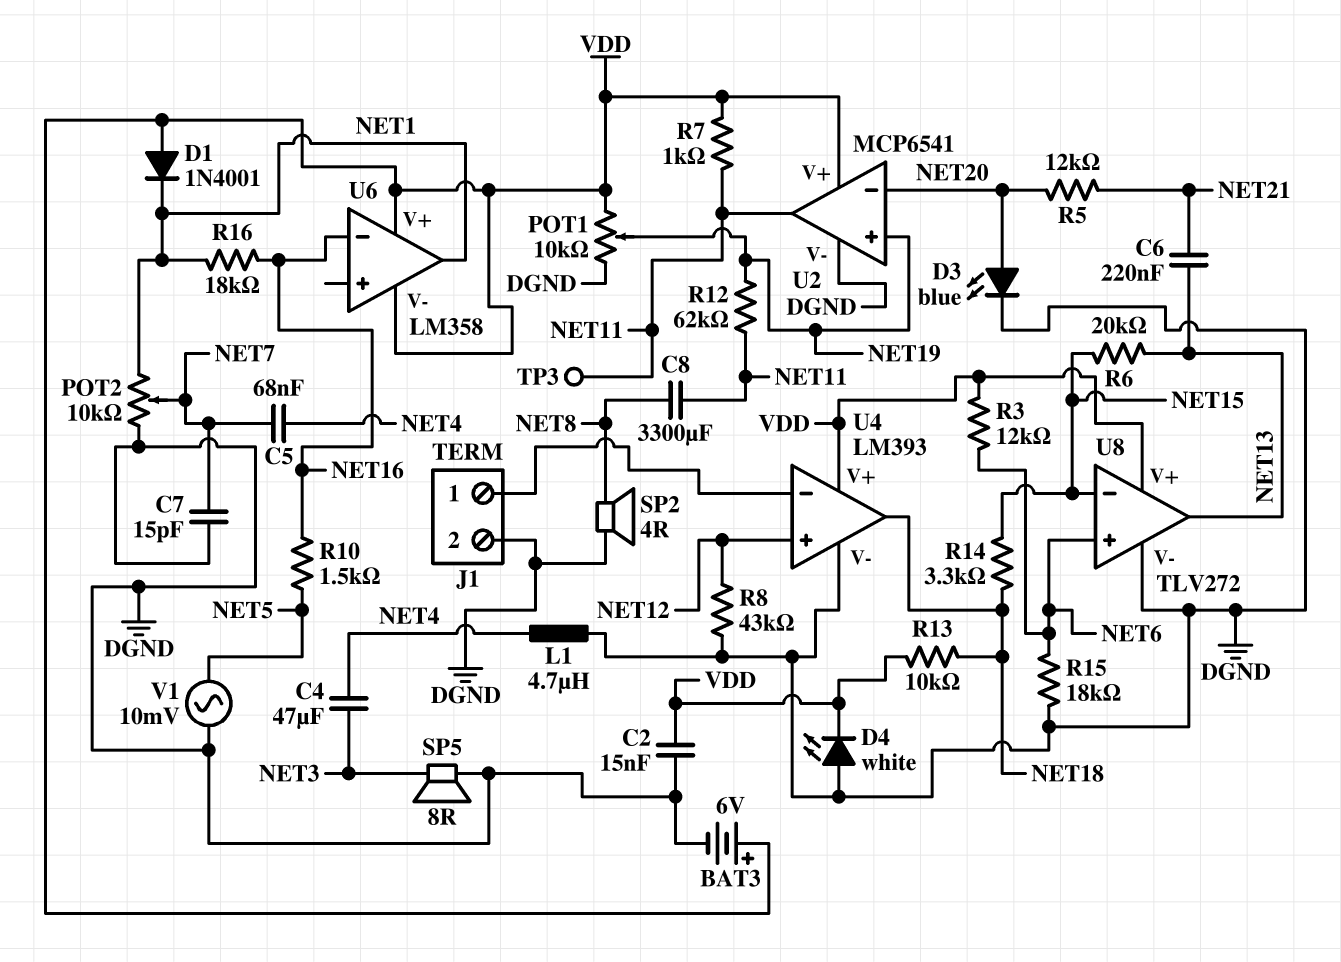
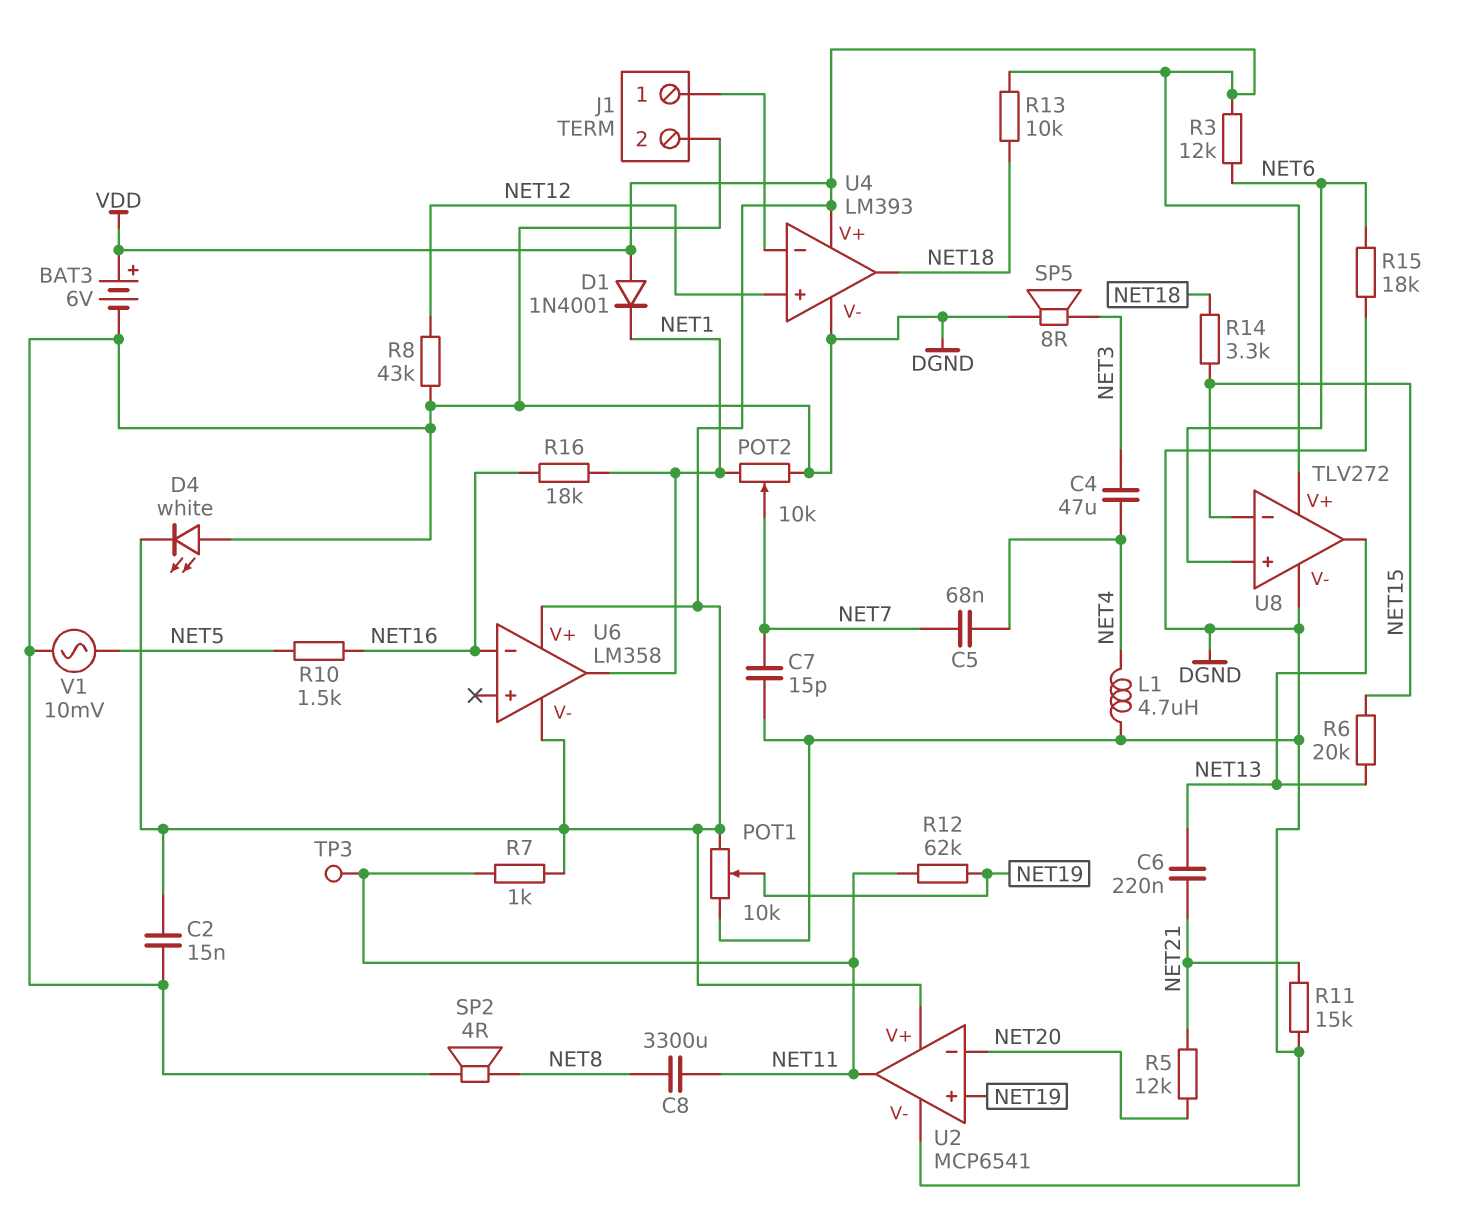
D3: LED blue (A NET20, K DGND) -> none
R11: none -> 15k (DGND, NET21)

